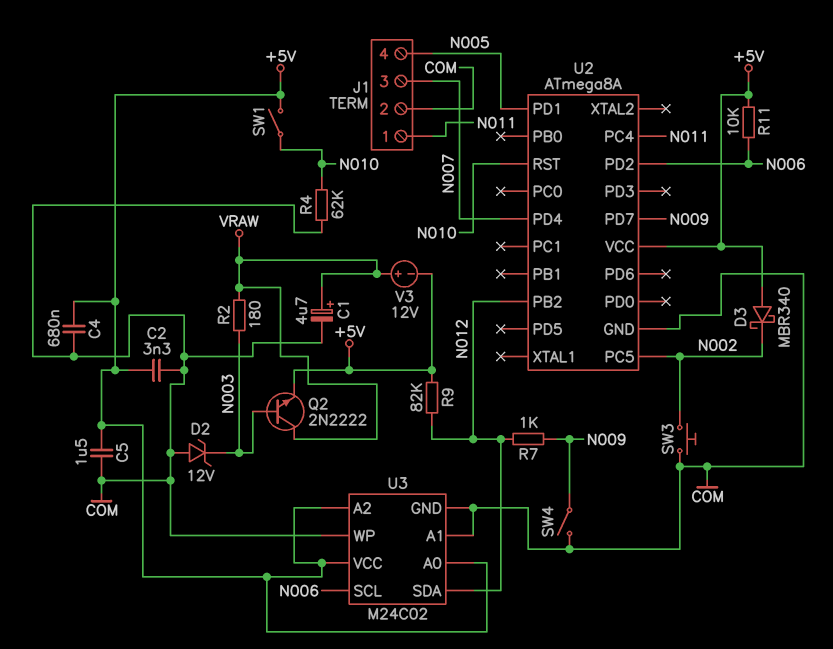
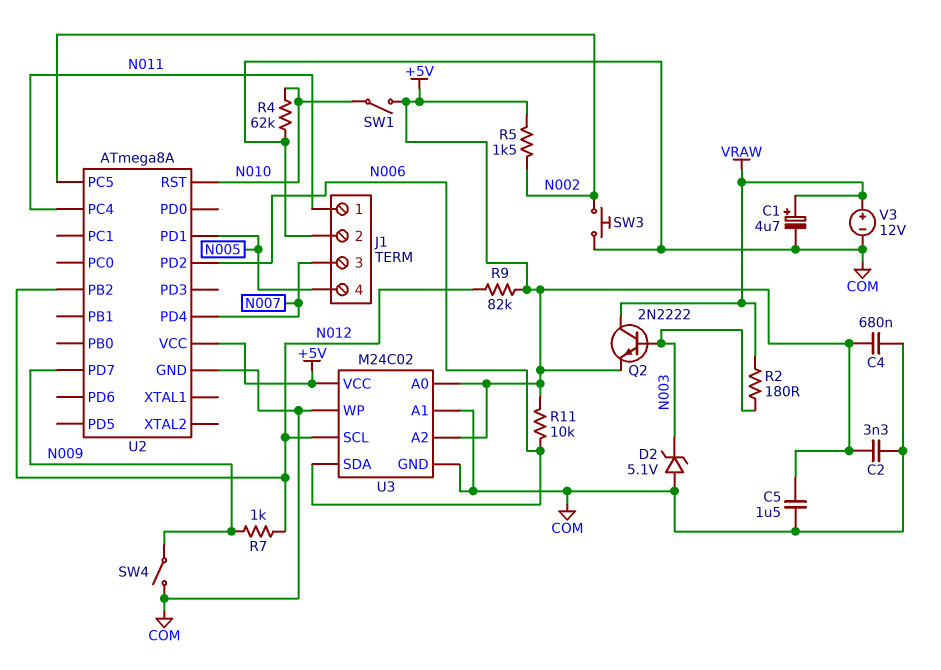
D2: zener 12V (A COM, K N003) -> zener 5.1V (A COM, K N003)
D3: schottky MBR340 (A +5V, K N002) -> none
R5: none -> 1.5k (+5V, N002)
U3 pin SCL: N006 -> N012
U3 pin SDA: N012 -> N006
V3: 12V (plus VRAW, minus +5V) -> 12V (plus VRAW, minus COM)

